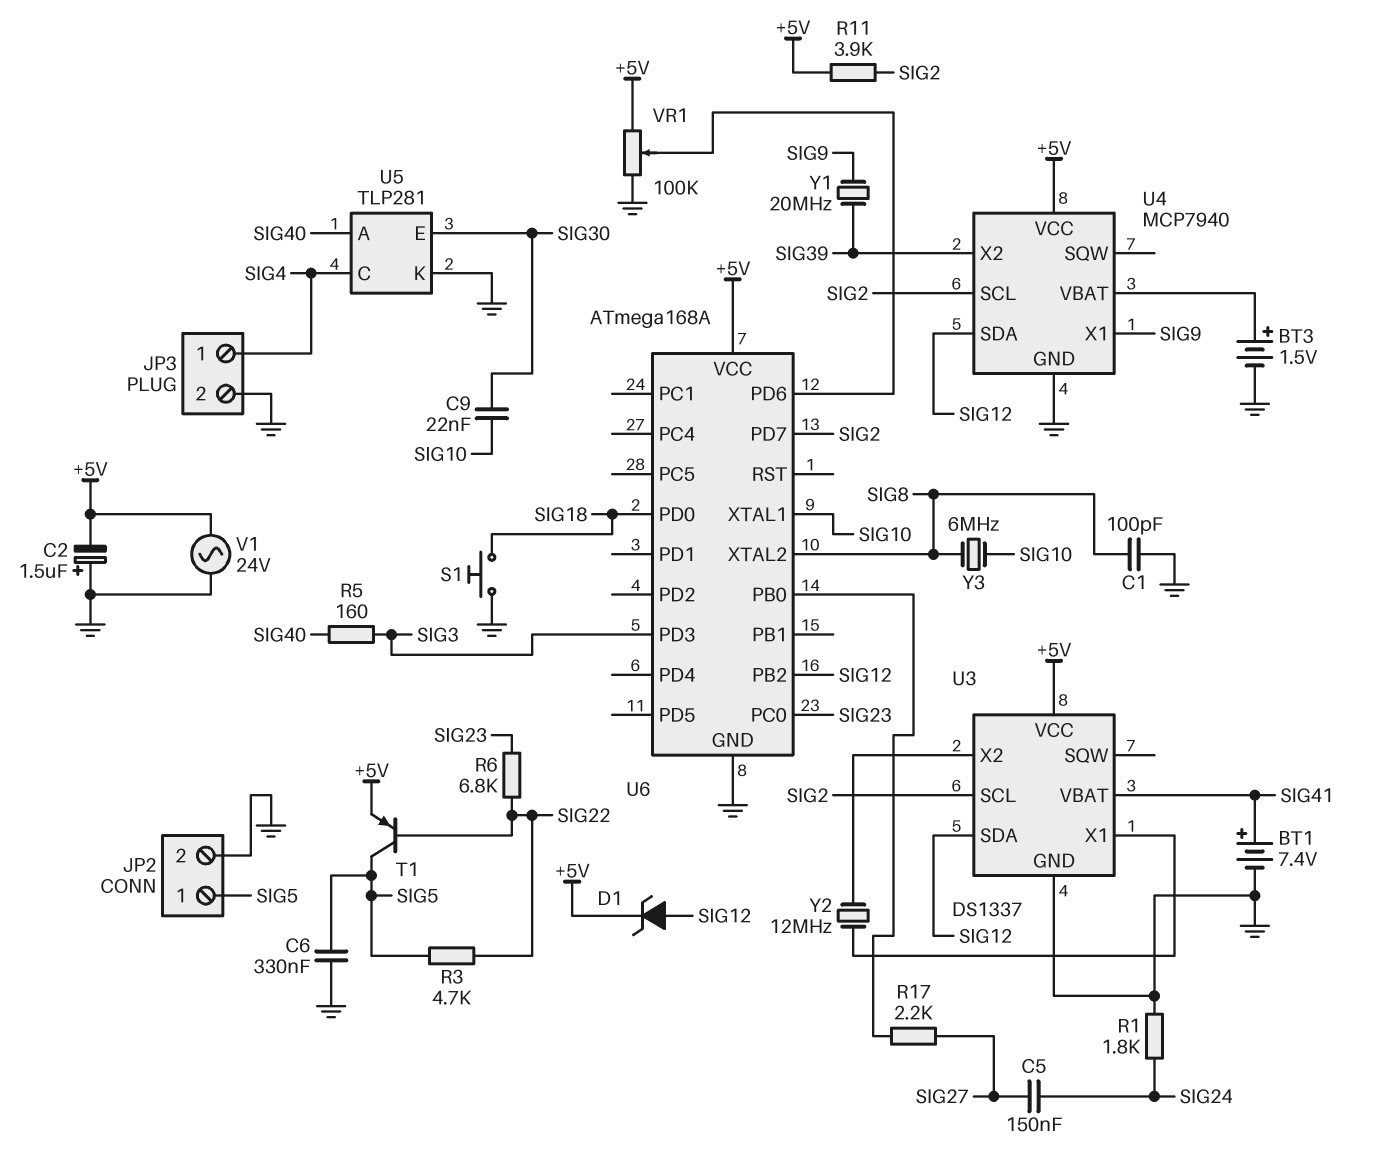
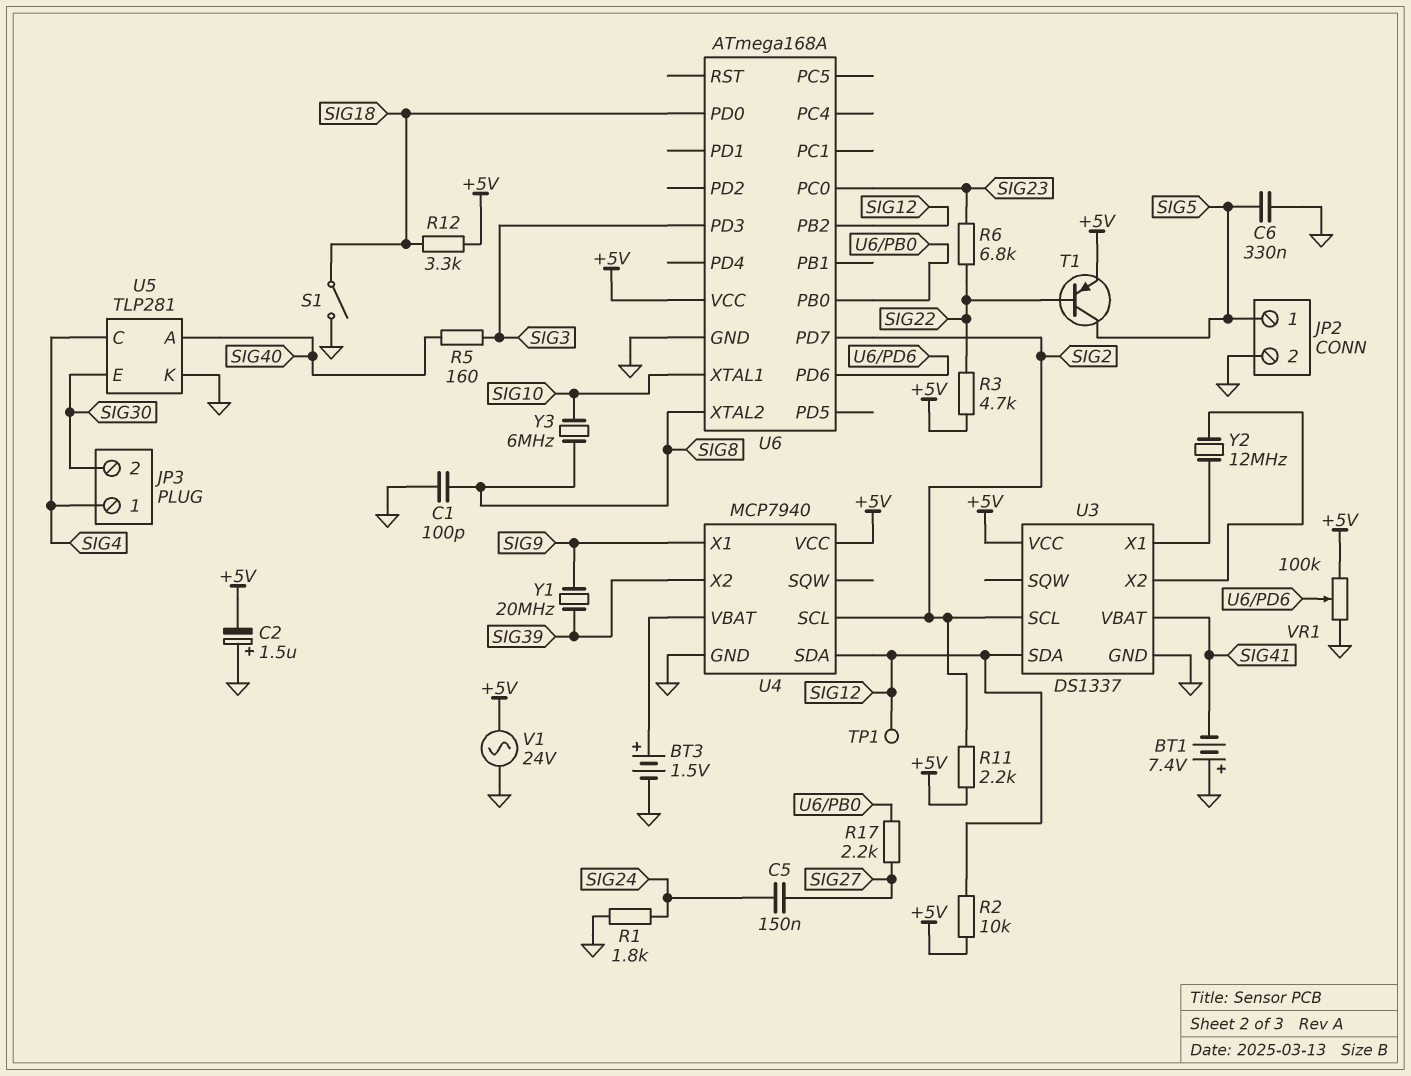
BT1: 7.4V (plus SIG41, minus GND) -> 7.4V (plus GND, minus SIG41)
C9: 22nF (SIG10, SIG30) -> none
D1: zener (A SIG12, K +5V) -> none
JP3 pin 2: GND -> SIG30
R2: none -> 10k (+5V, SIG12)
R3: 4.7k (SIG5, SIG22) -> 4.7k (+5V, SIG22)
R11: 3.9k (+5V, SIG2) -> 2.2k (+5V, SIG2)
R12: none -> 3.3k (+5V, SIG18)
S1: button (GND, SIG18) -> switch (GND, SIG18)
TP1: none -> test point (SIG12)

